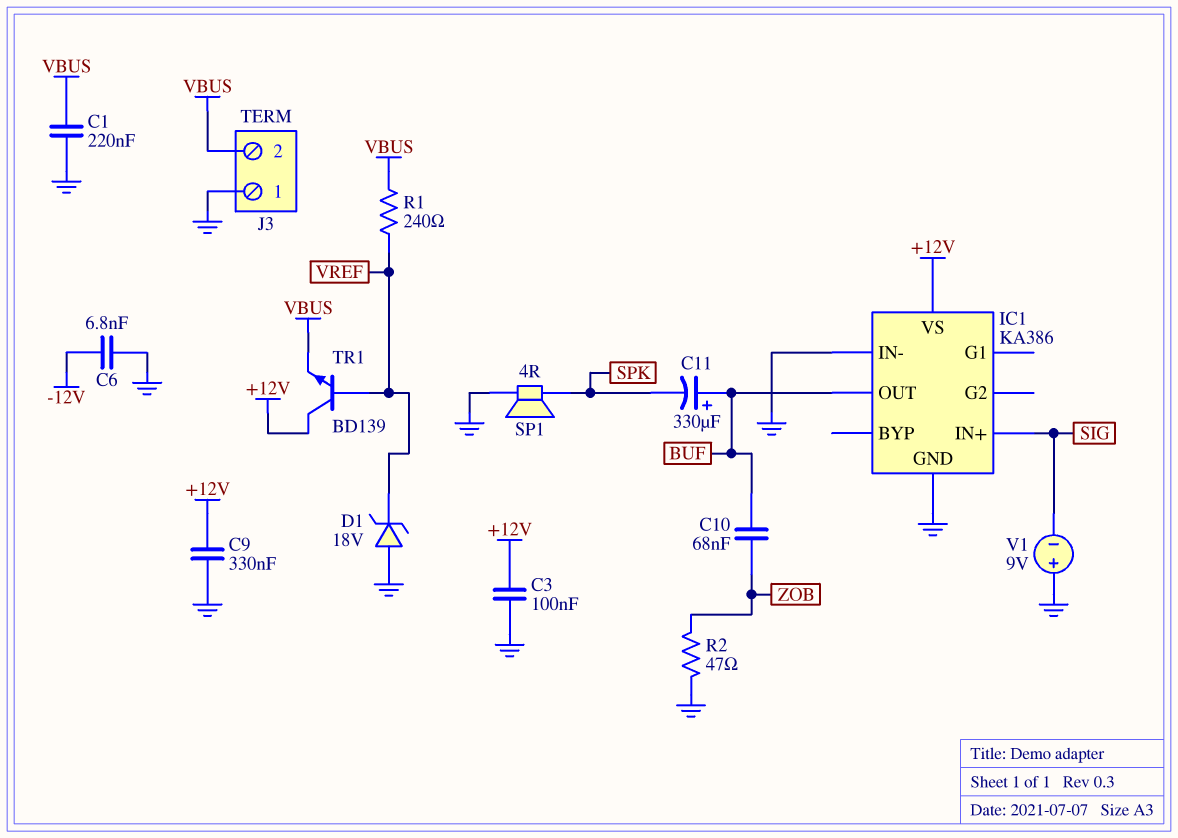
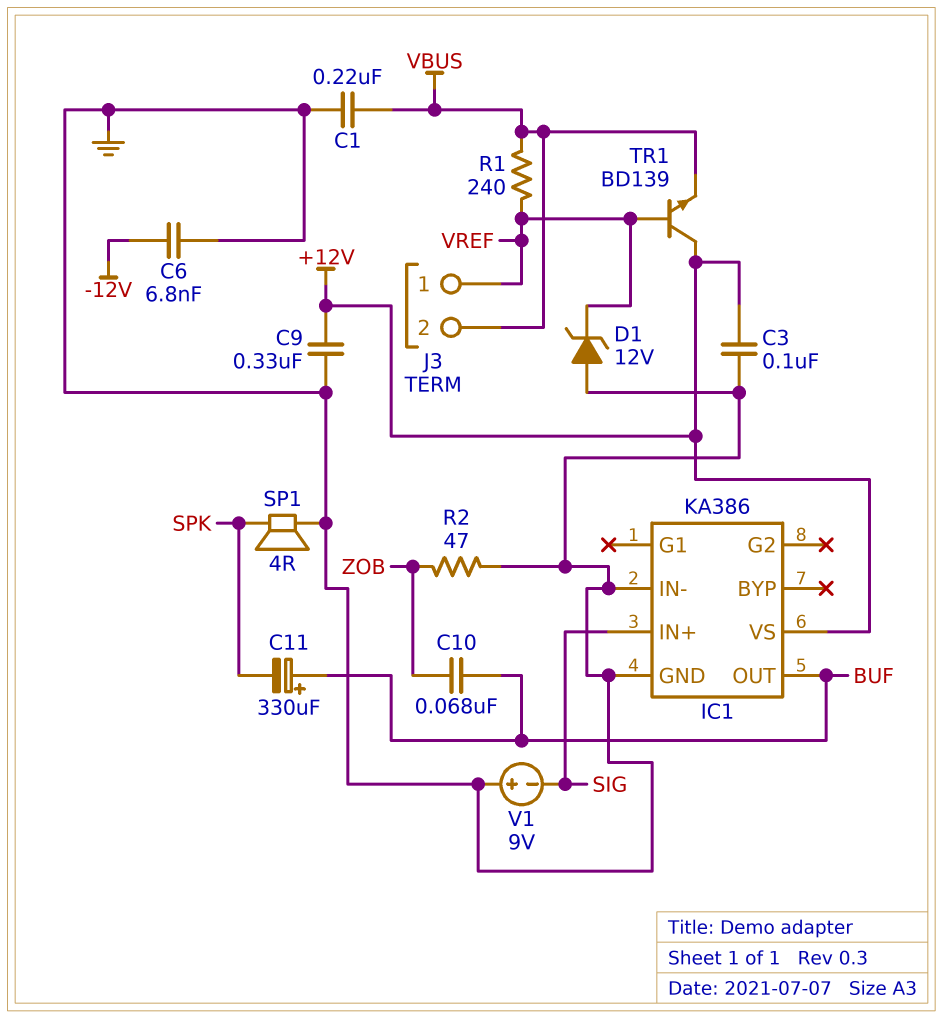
D1: zener 18V (A GND, K VREF) -> zener 12V (A GND, K VREF)
J3 pin 1: GND -> VREF

